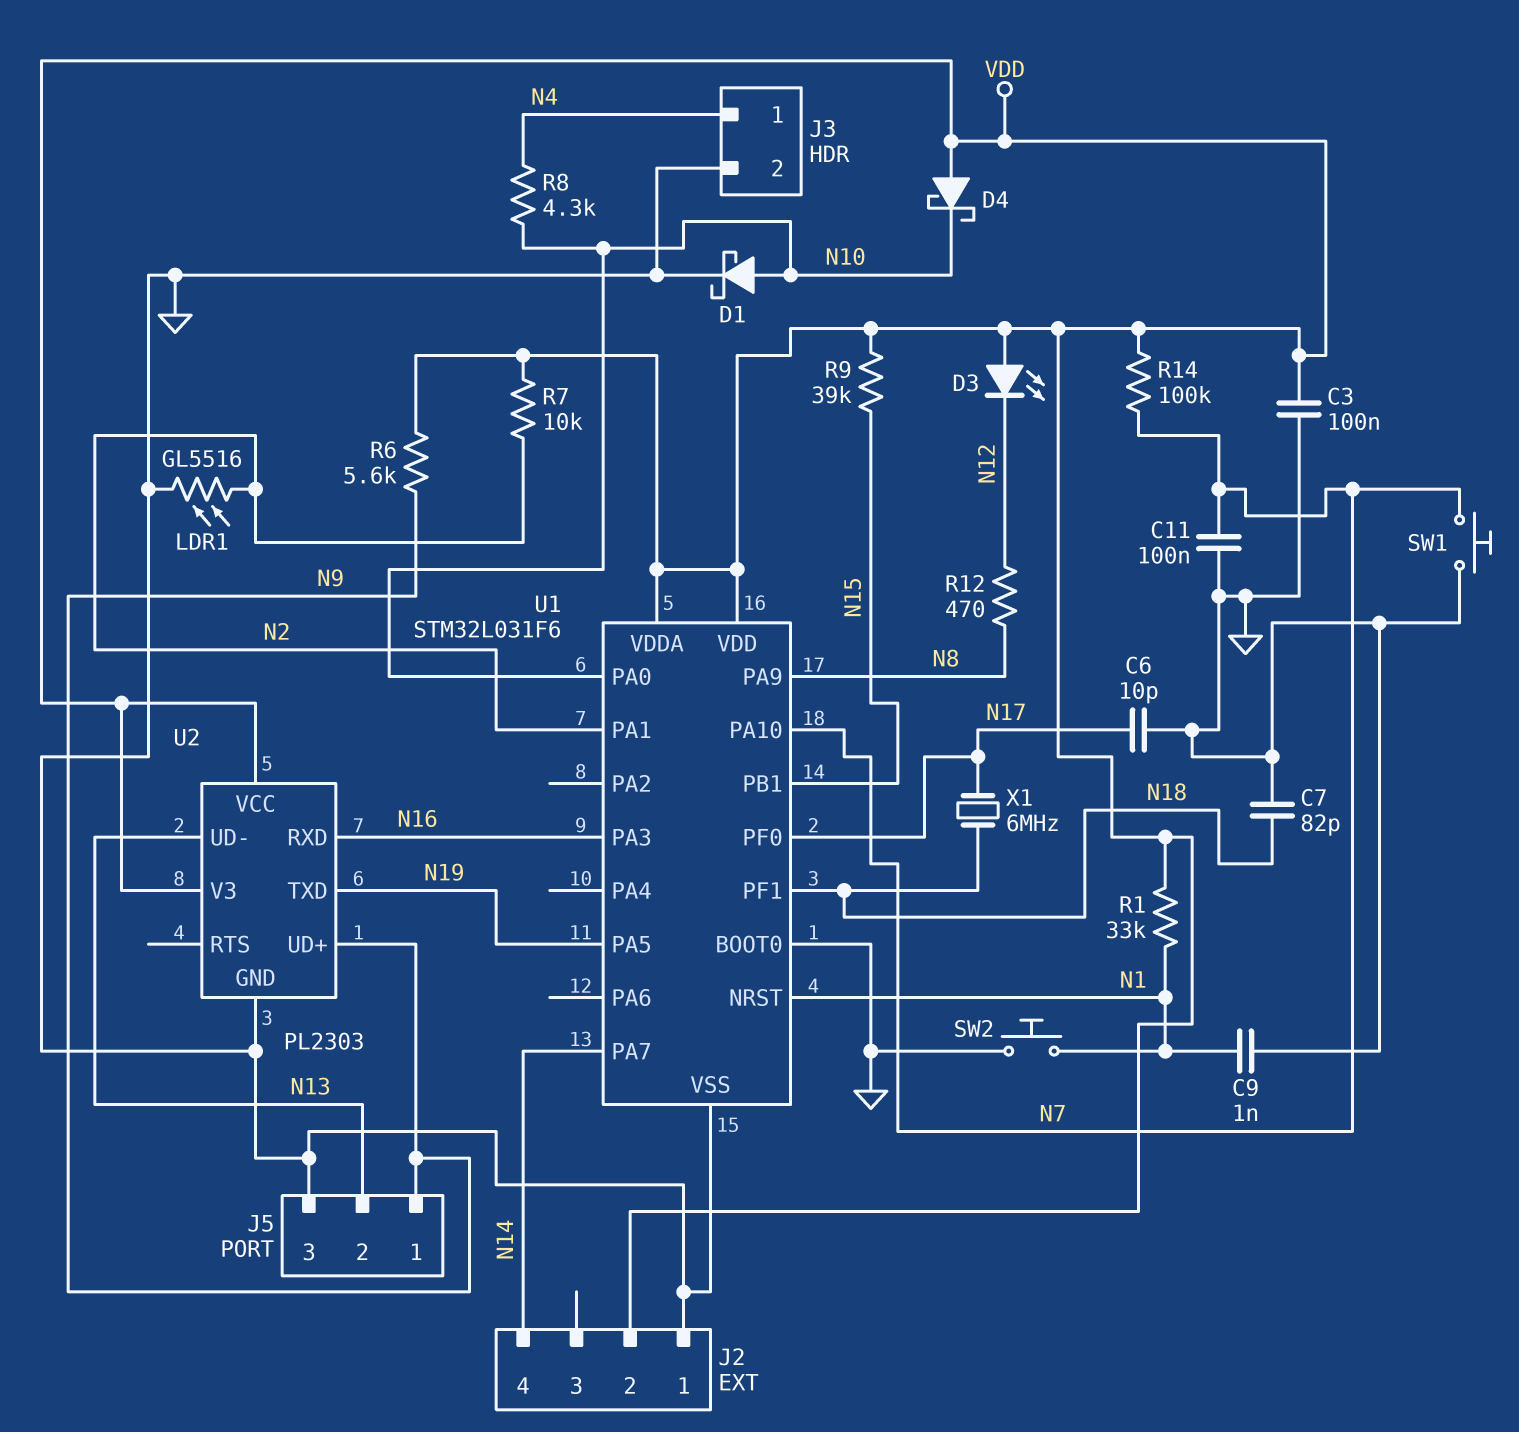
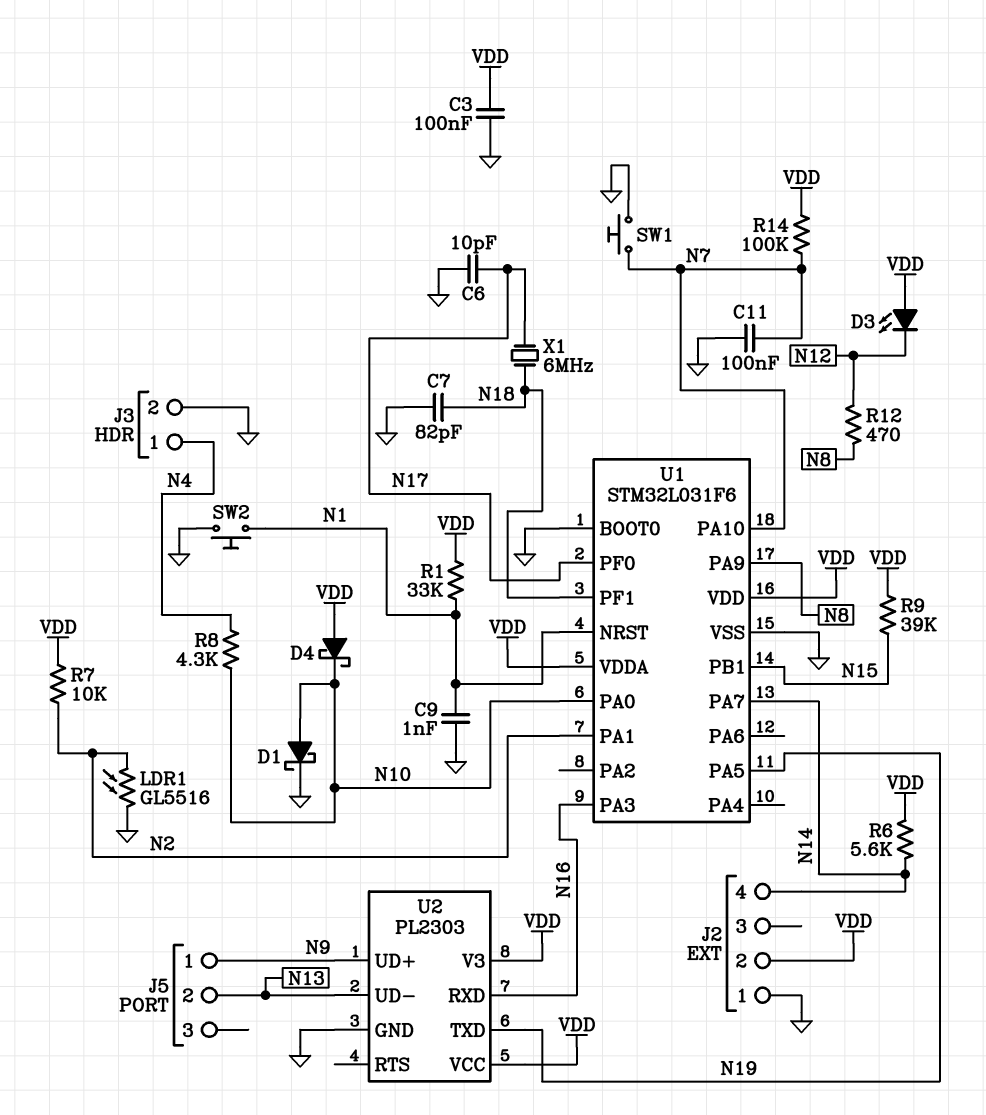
J5 pin 3: GND -> none
R6: 5.6k (N9, VDD) -> 5.6k (N14, VDD)

